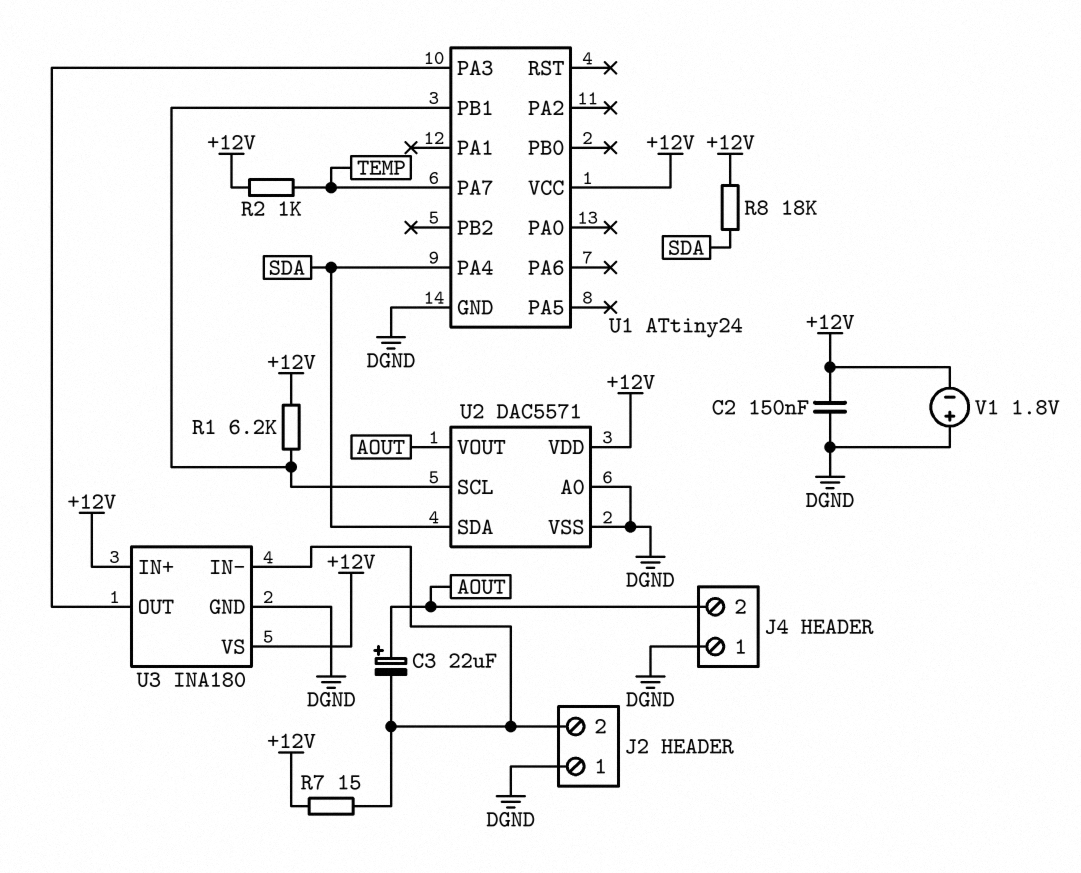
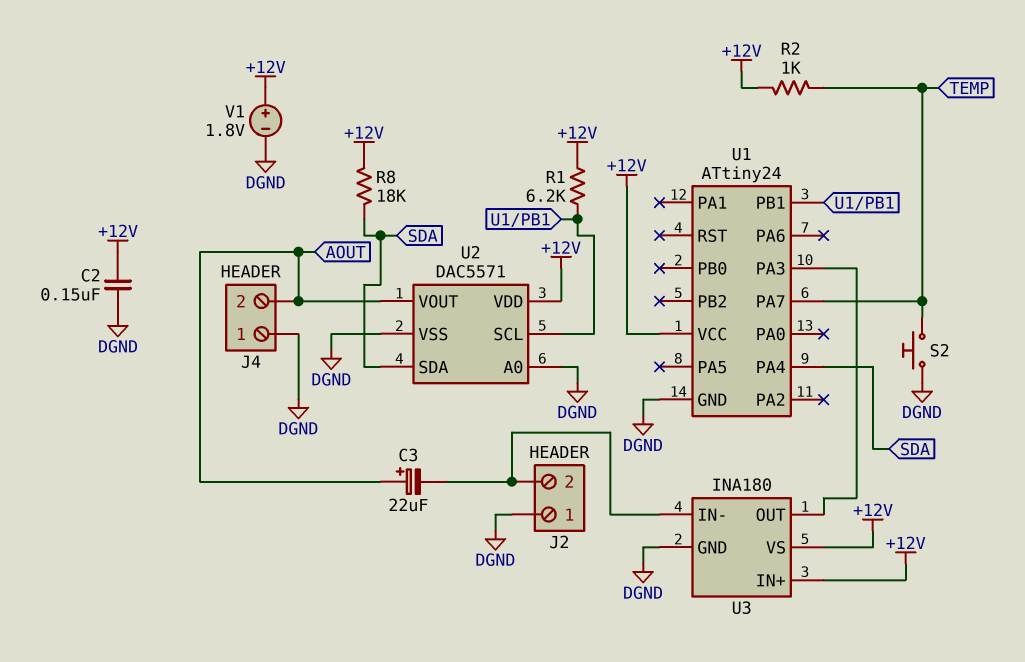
R7: 15 (+12V, J2/2) -> none
S2: none -> button (DGND, TEMP)
V1: 1.8V (plus DGND, minus +12V) -> 1.8V (plus +12V, minus DGND)

